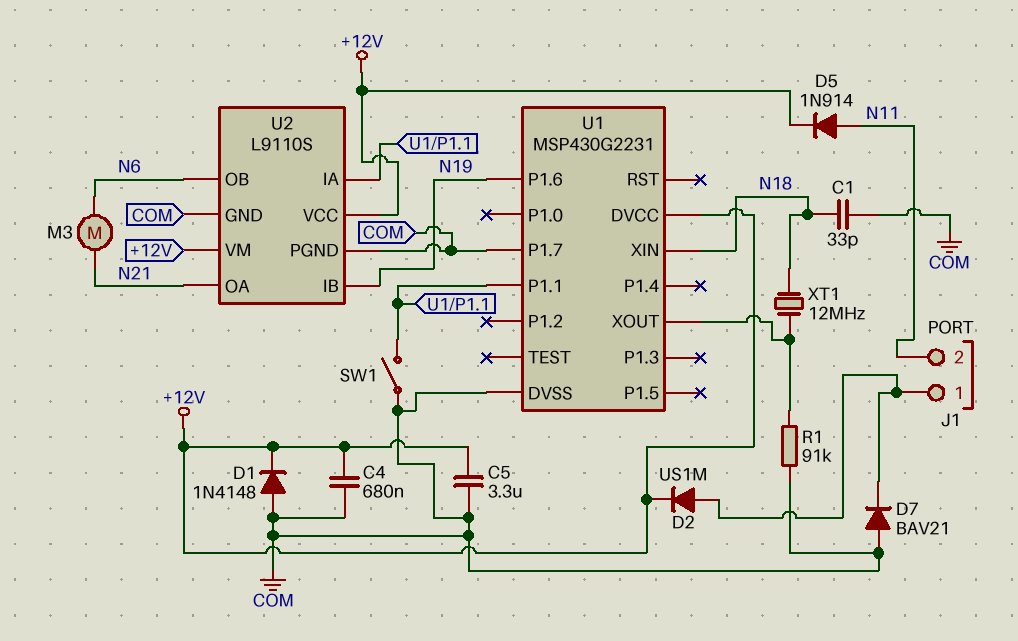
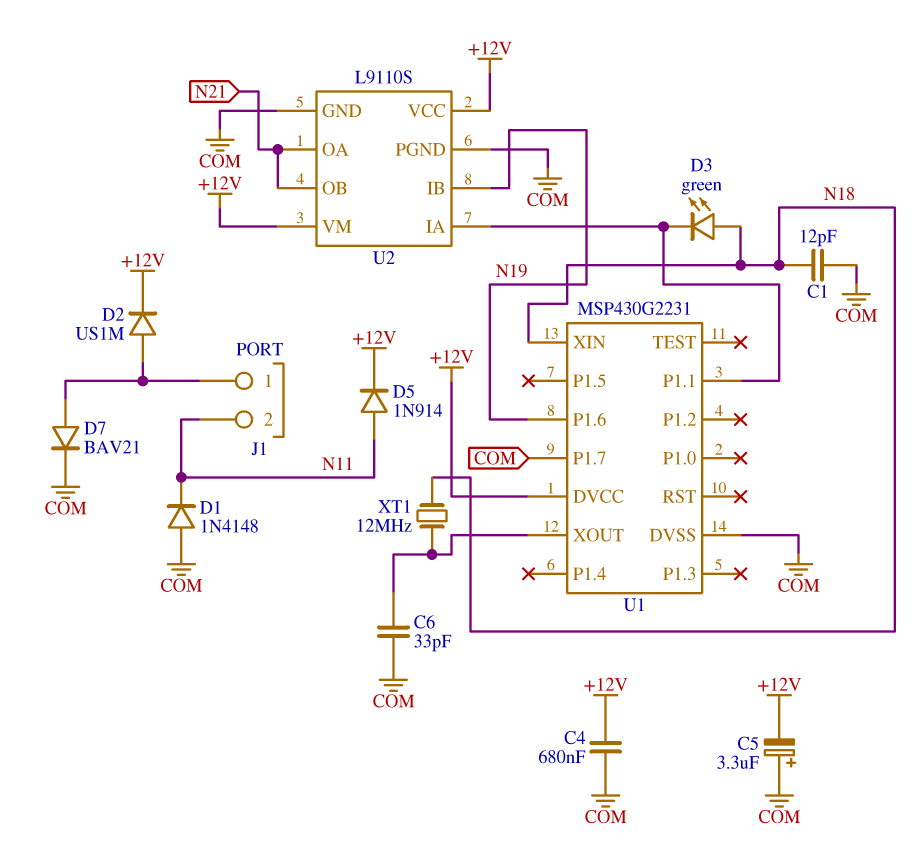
C1: 33pF (COM, N18) -> 12pF (COM, N18)
C5: 3.3uF (+12V, COM) -> 3.3uF (plus COM, minus +12V)
C6: none -> 33pF (COM, U1/XOUT)
D1: diode 1N4148 (A COM, K +12V) -> diode 1N4148 (A COM, K N11)
D3: none -> LED green (A N18, K U1/P1.1)
D7: diode BAV21 (A COM, K J1/1) -> diode BAV21 (A J1/1, K COM)
M3: motor (N6, N21) -> none
R1: 91k (COM, U1/XOUT) -> none
SW1: switch (COM, U1/P1.1) -> none
U2 pin OB: N6 -> N21

